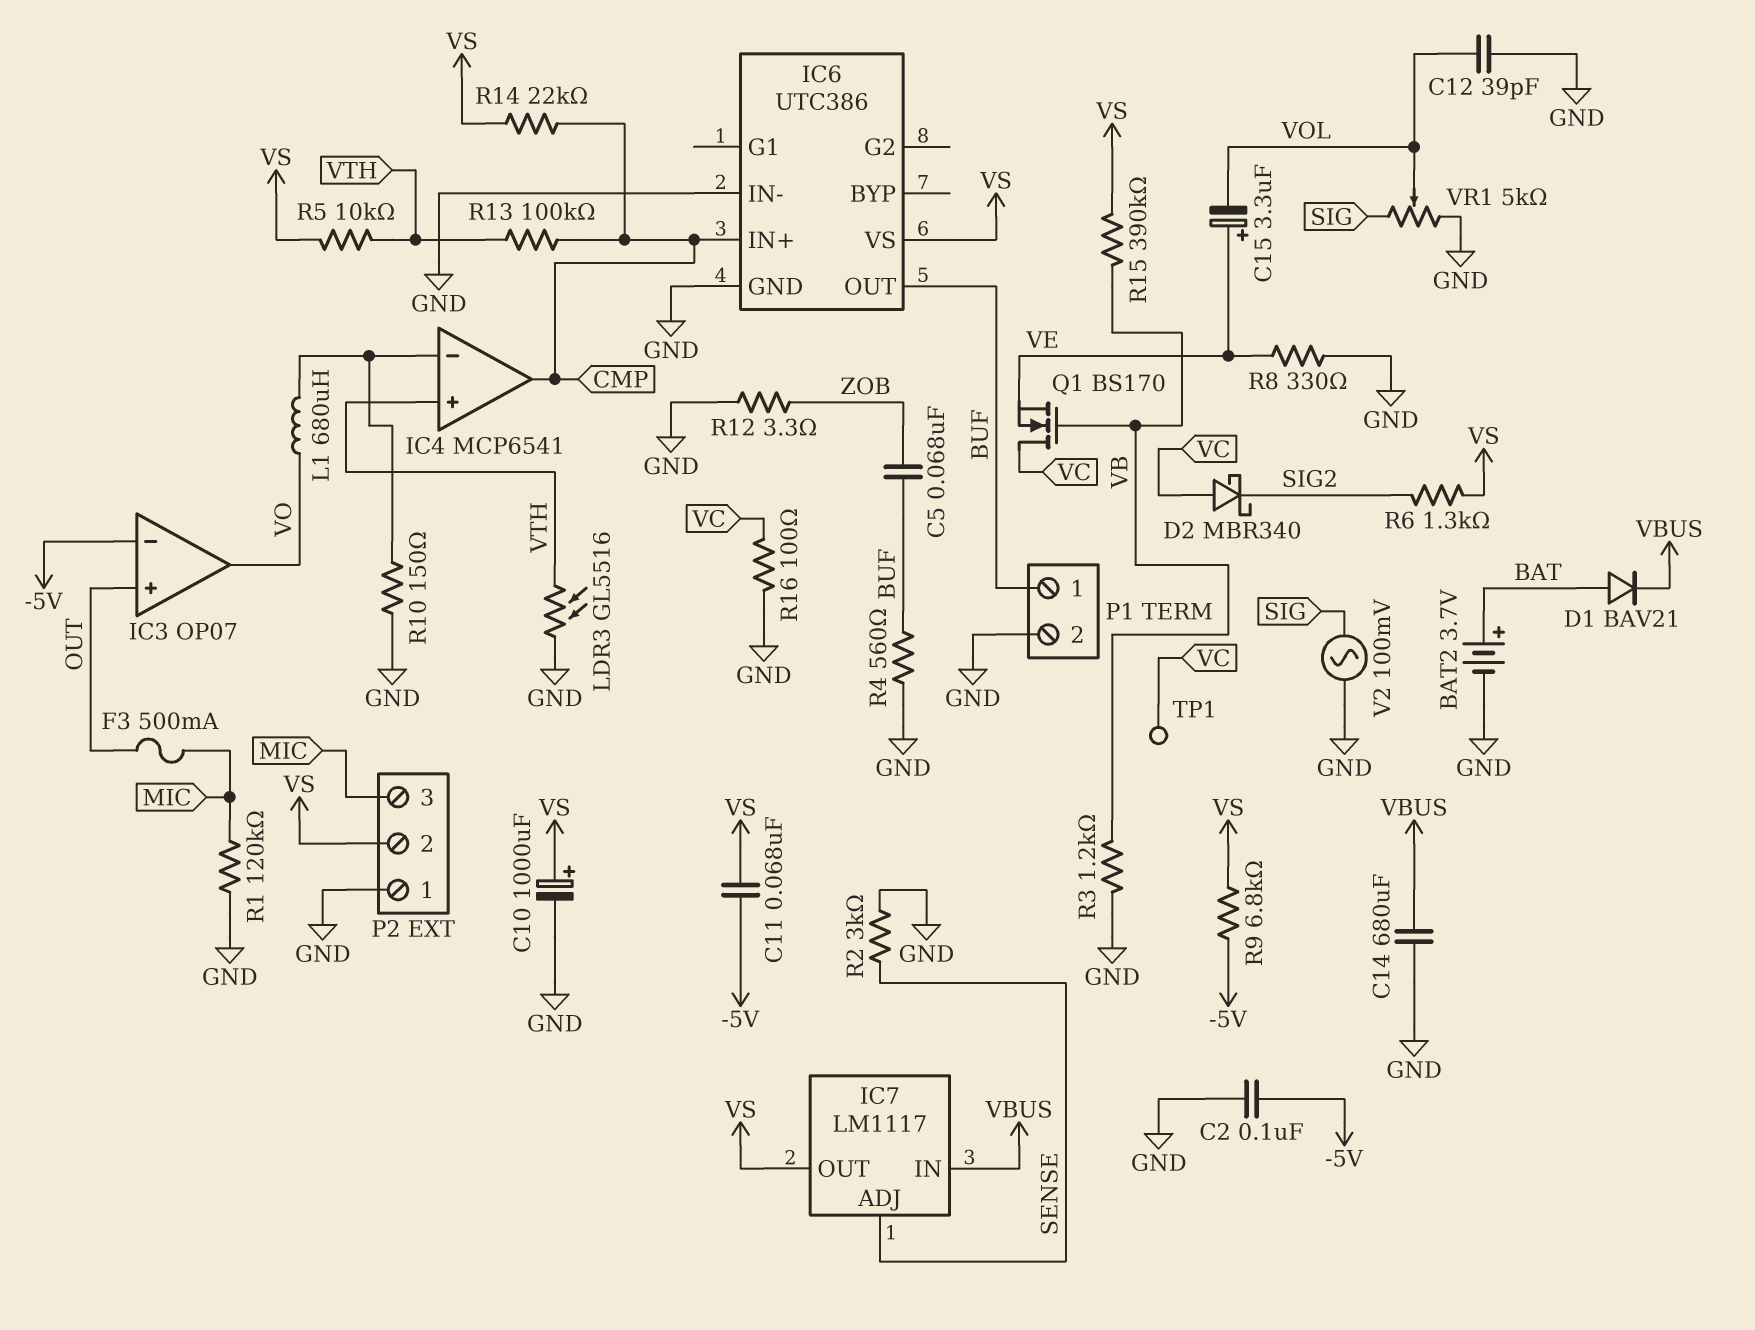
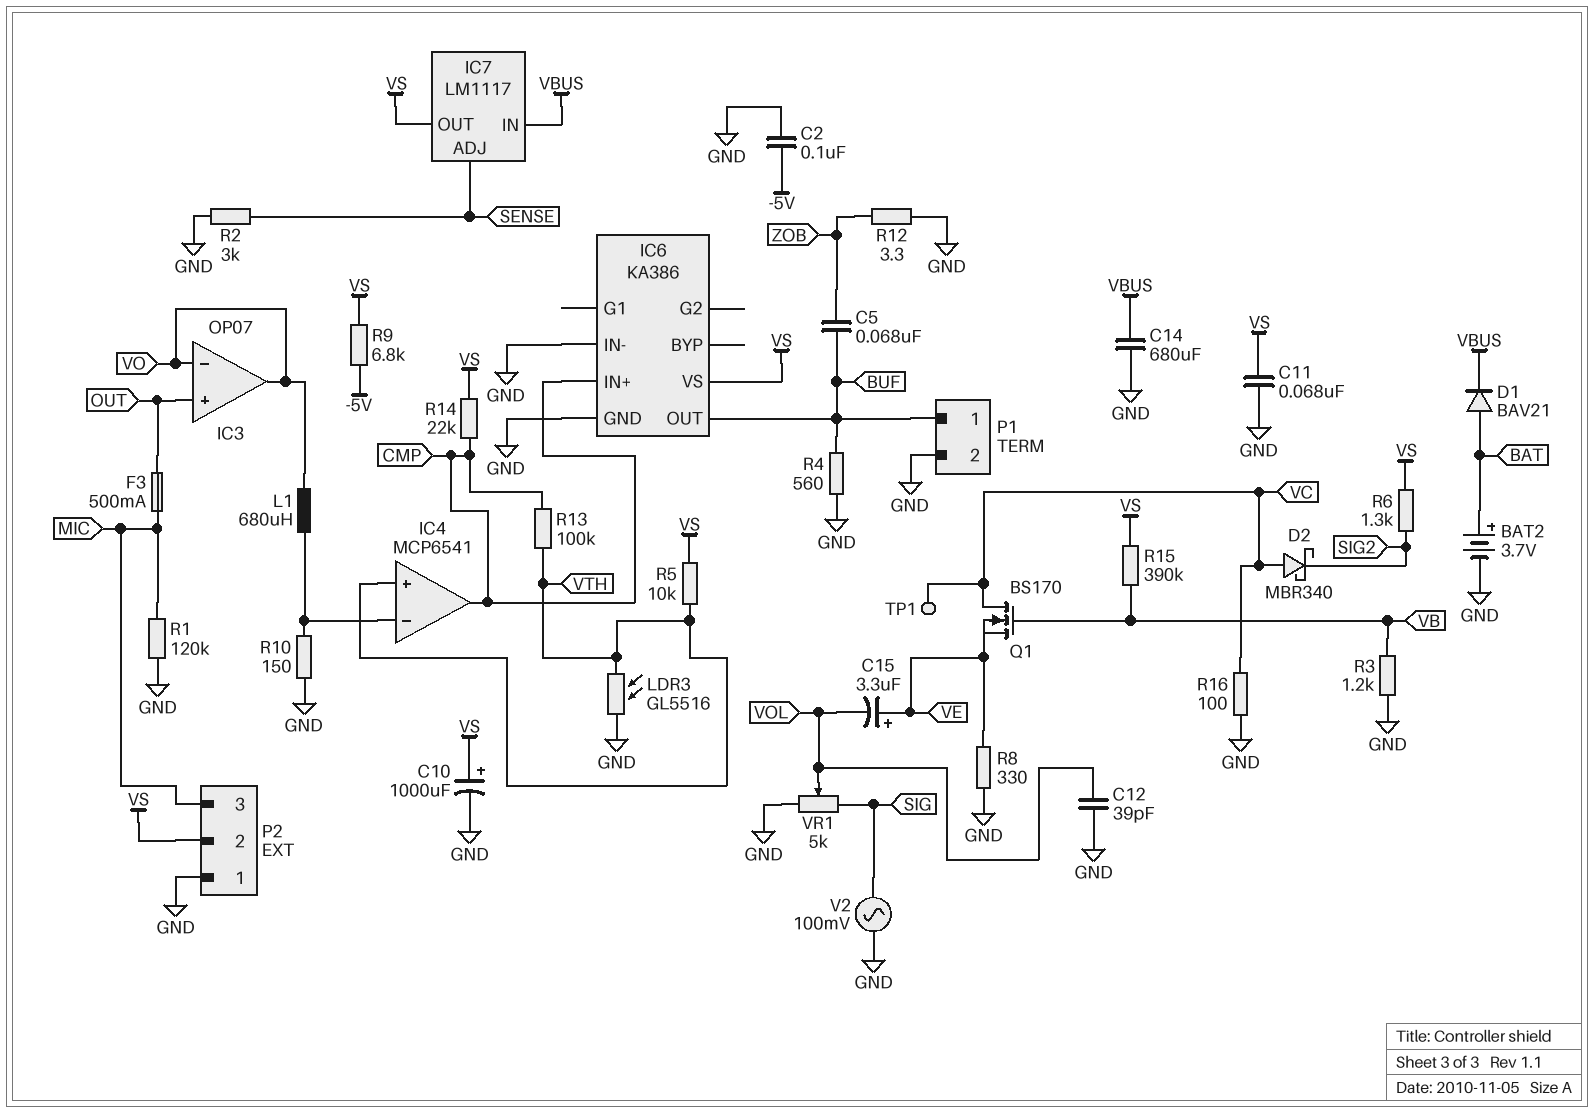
C11: 68nF (-5V, VS) -> 68nF (GND, VS)
IC3 pin in-: -5V -> VO
IC6: UTC386 -> KA386

